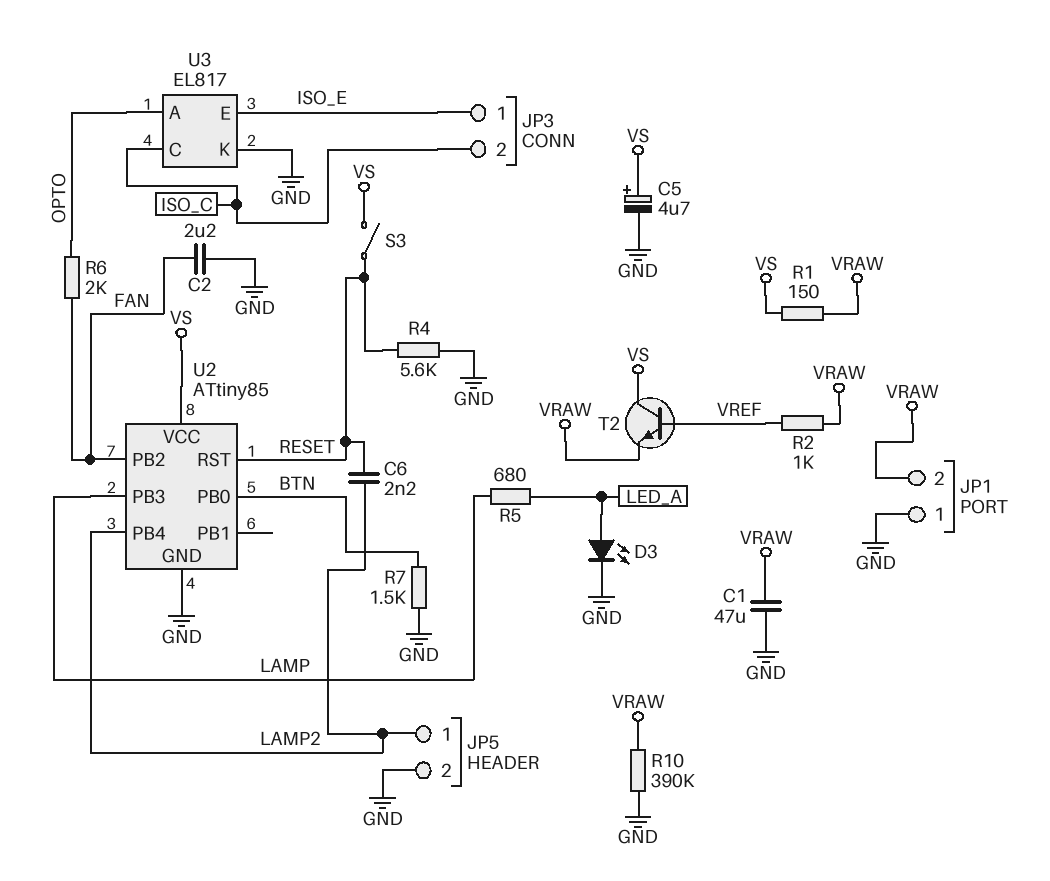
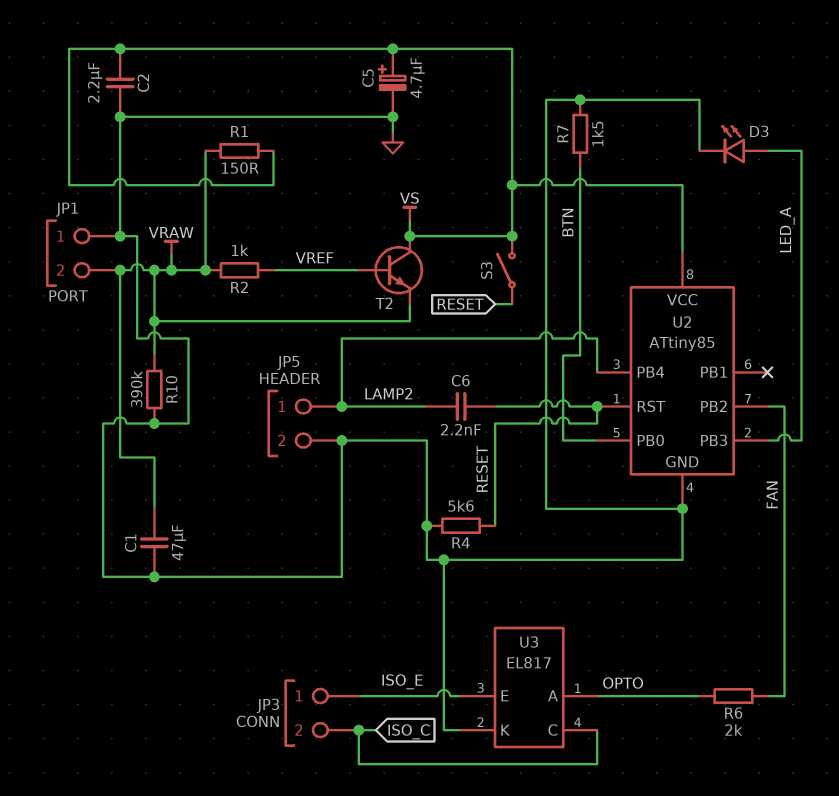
C2: 2.2uF (FAN, GND) -> 2.2uF (GND, VS)
R5: 680 (LAMP, LED_A) -> none
U2 pin PB3: LAMP -> LED_A

